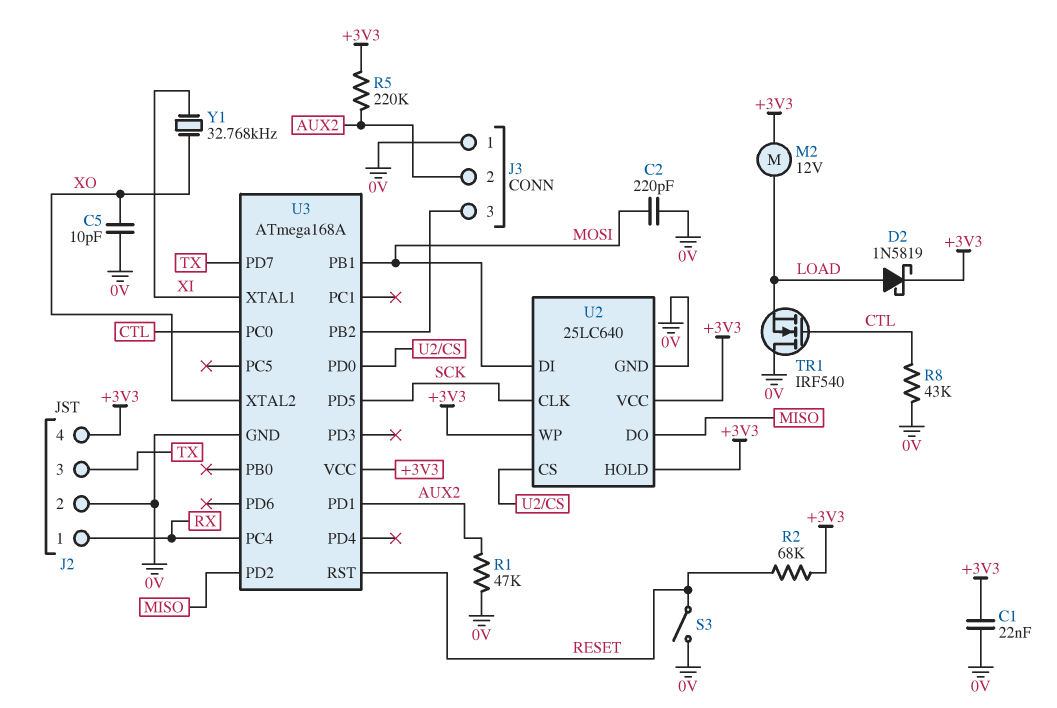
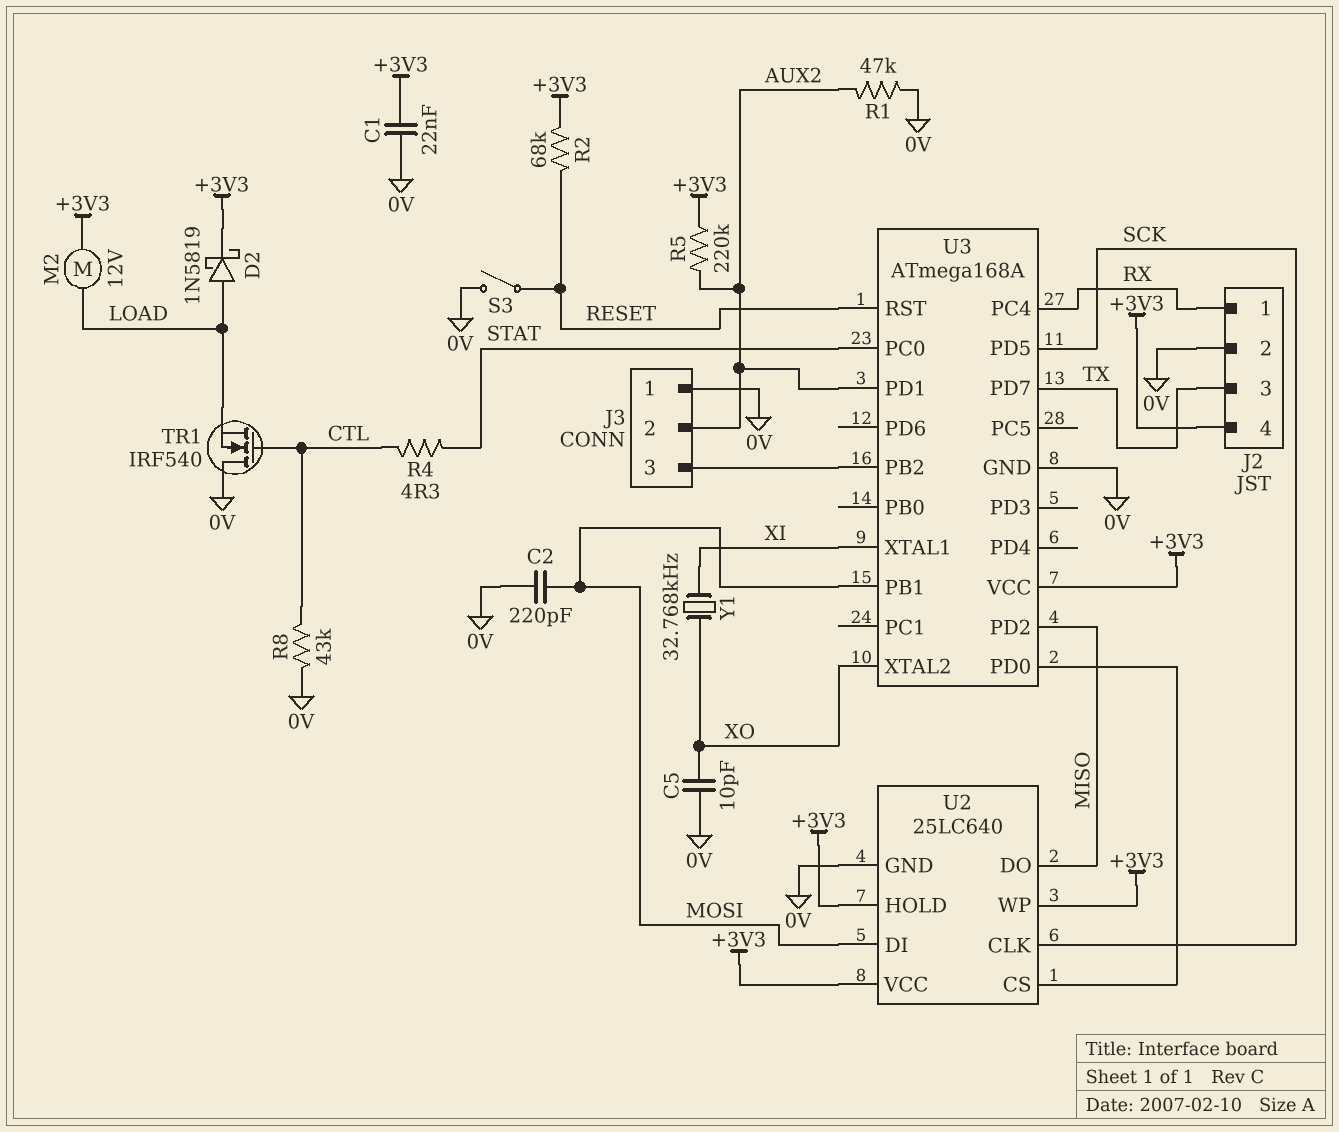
R4: none -> 4.3 (CTL, STAT)
U3 pin PC0: CTL -> STAT

